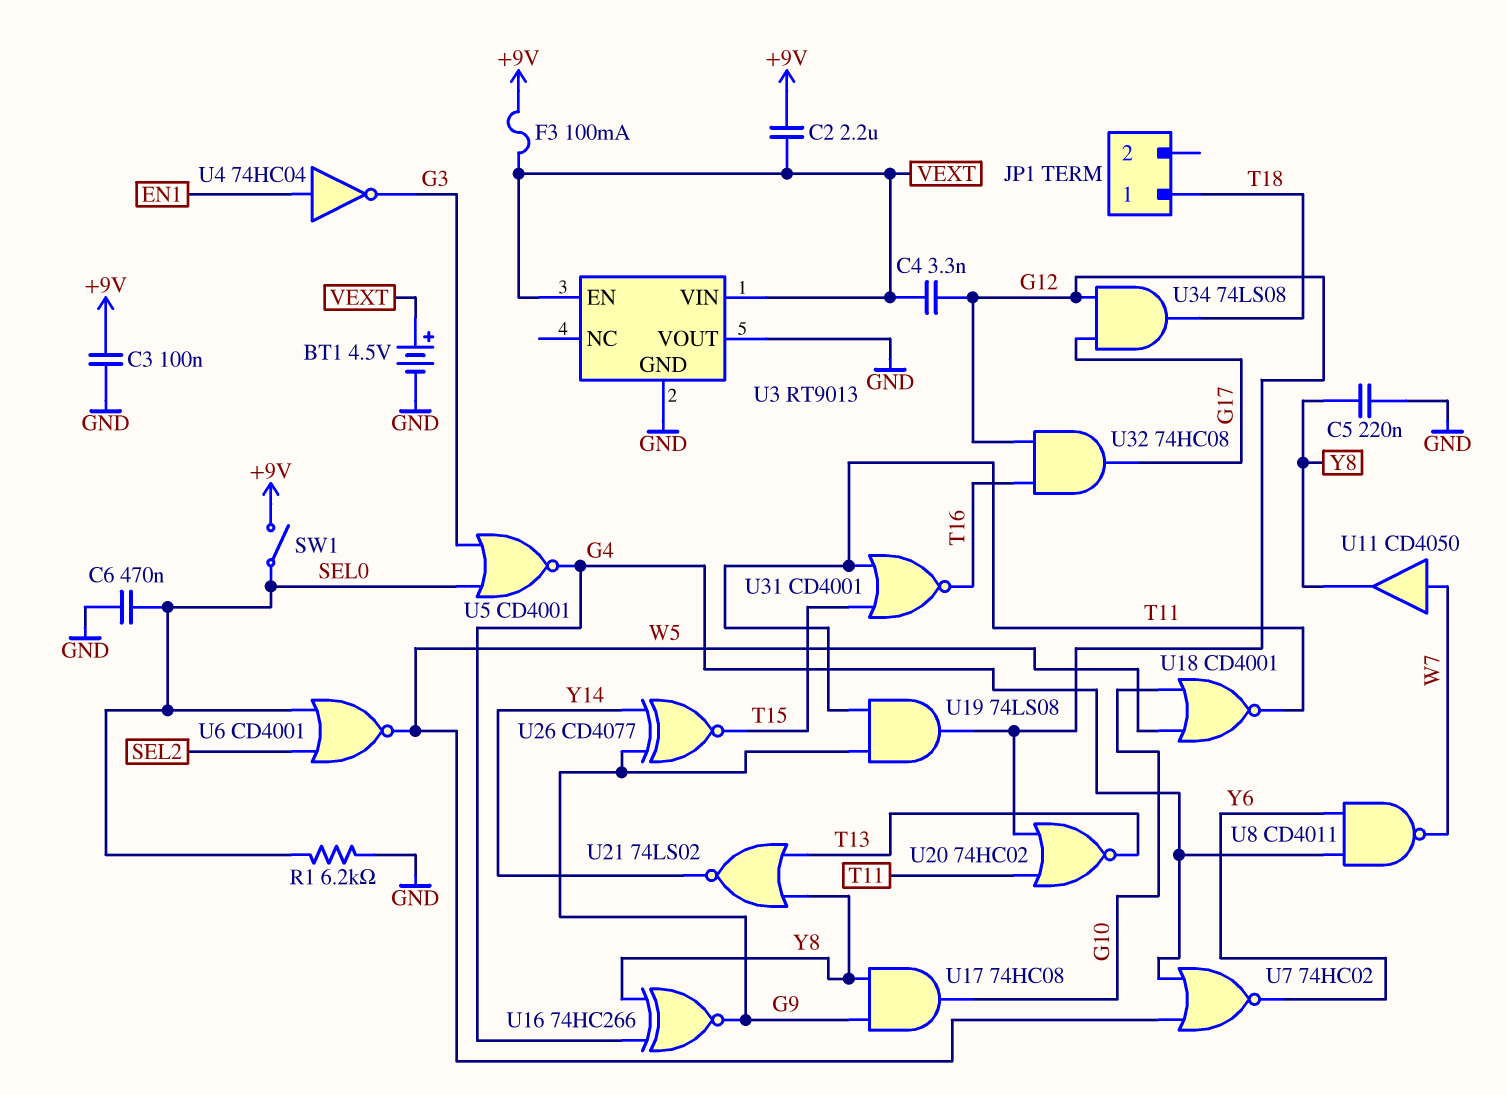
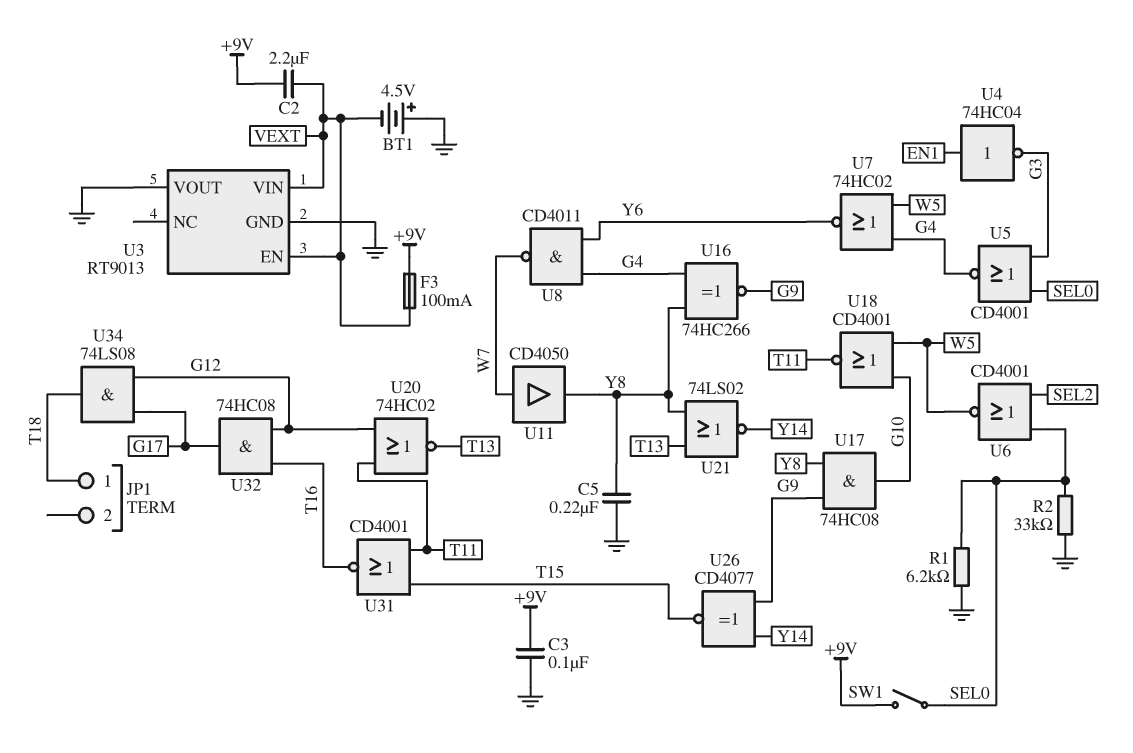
BT1: 4.5V (plus VEXT, minus GND) -> 4.5V (plus GND, minus VEXT)
C4: 3.3nF (G12, VEXT) -> none
C6: 470nF (GND, SEL0) -> none
R2: none -> 33k (GND, SEL0)
U19: AND 74LS08 (in G9, in T11, out G12) -> none

